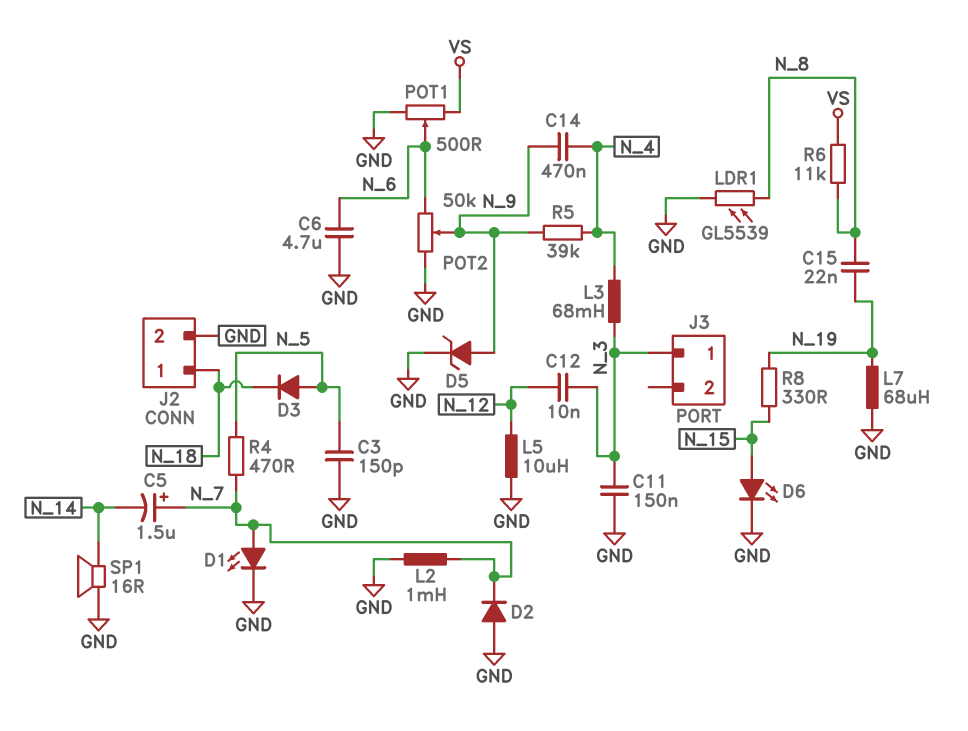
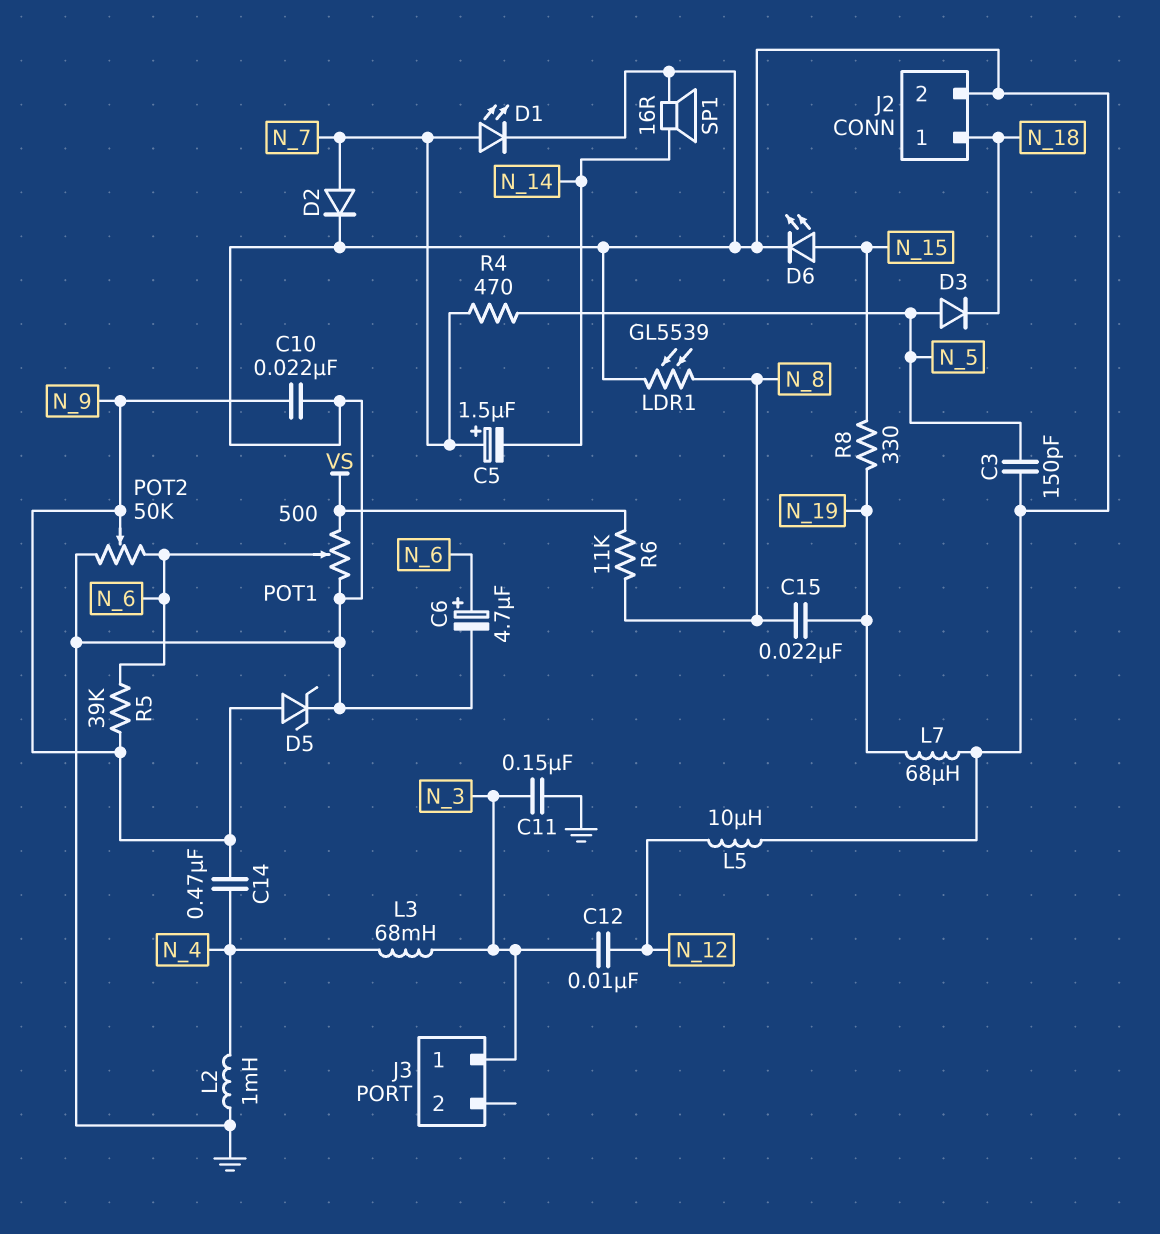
C6: 4.7uF (GND, N_6) -> 4.7uF (plus N_6, minus GND)
C10: none -> 22nF (GND, N_9)
D2: diode (A GND, K N_7) -> diode (A N_7, K GND)
L2: 1mH (GND, N_7) -> 1mH (GND, N_4)
R5: 39k (N_4, N_9) -> 39k (N_6, N_9)

